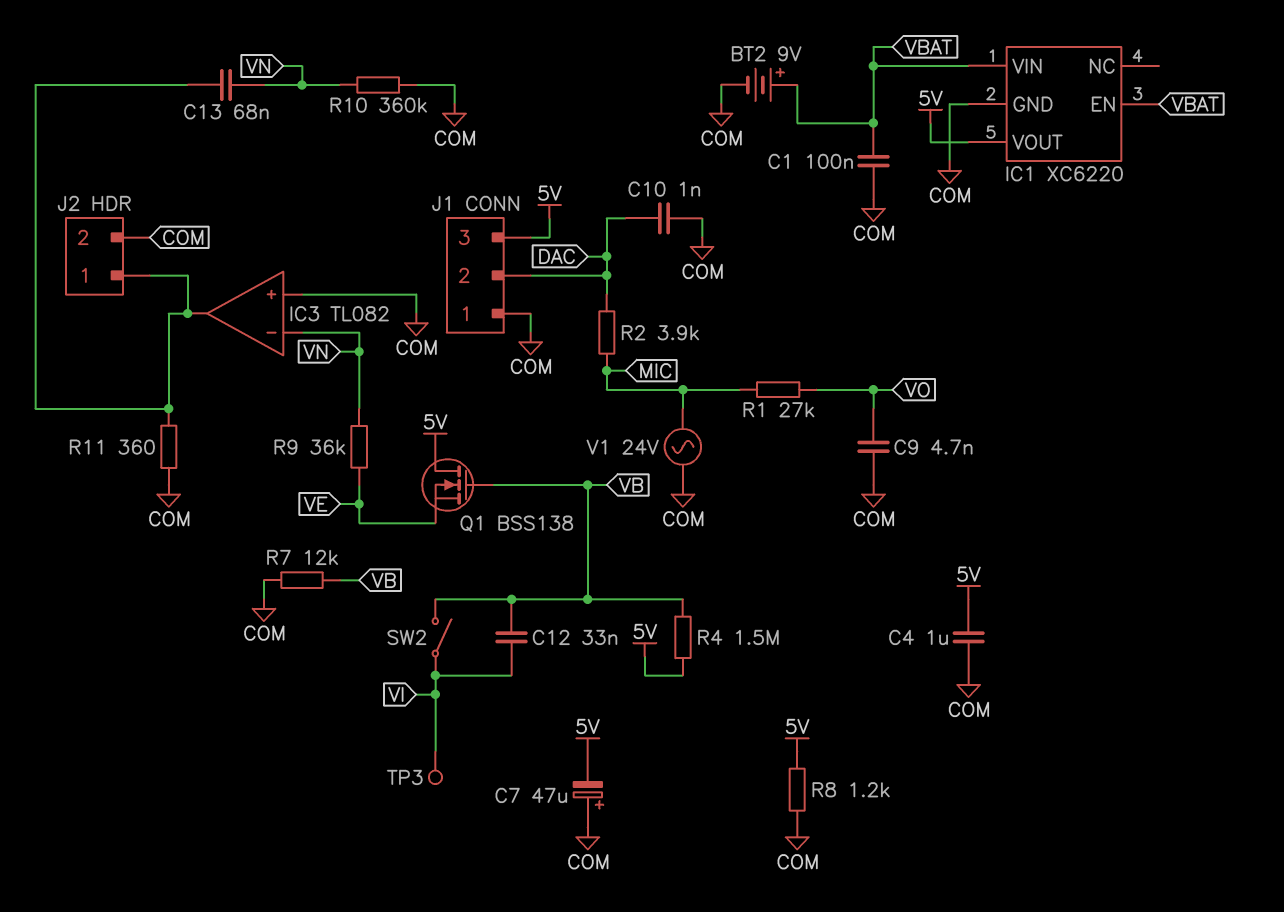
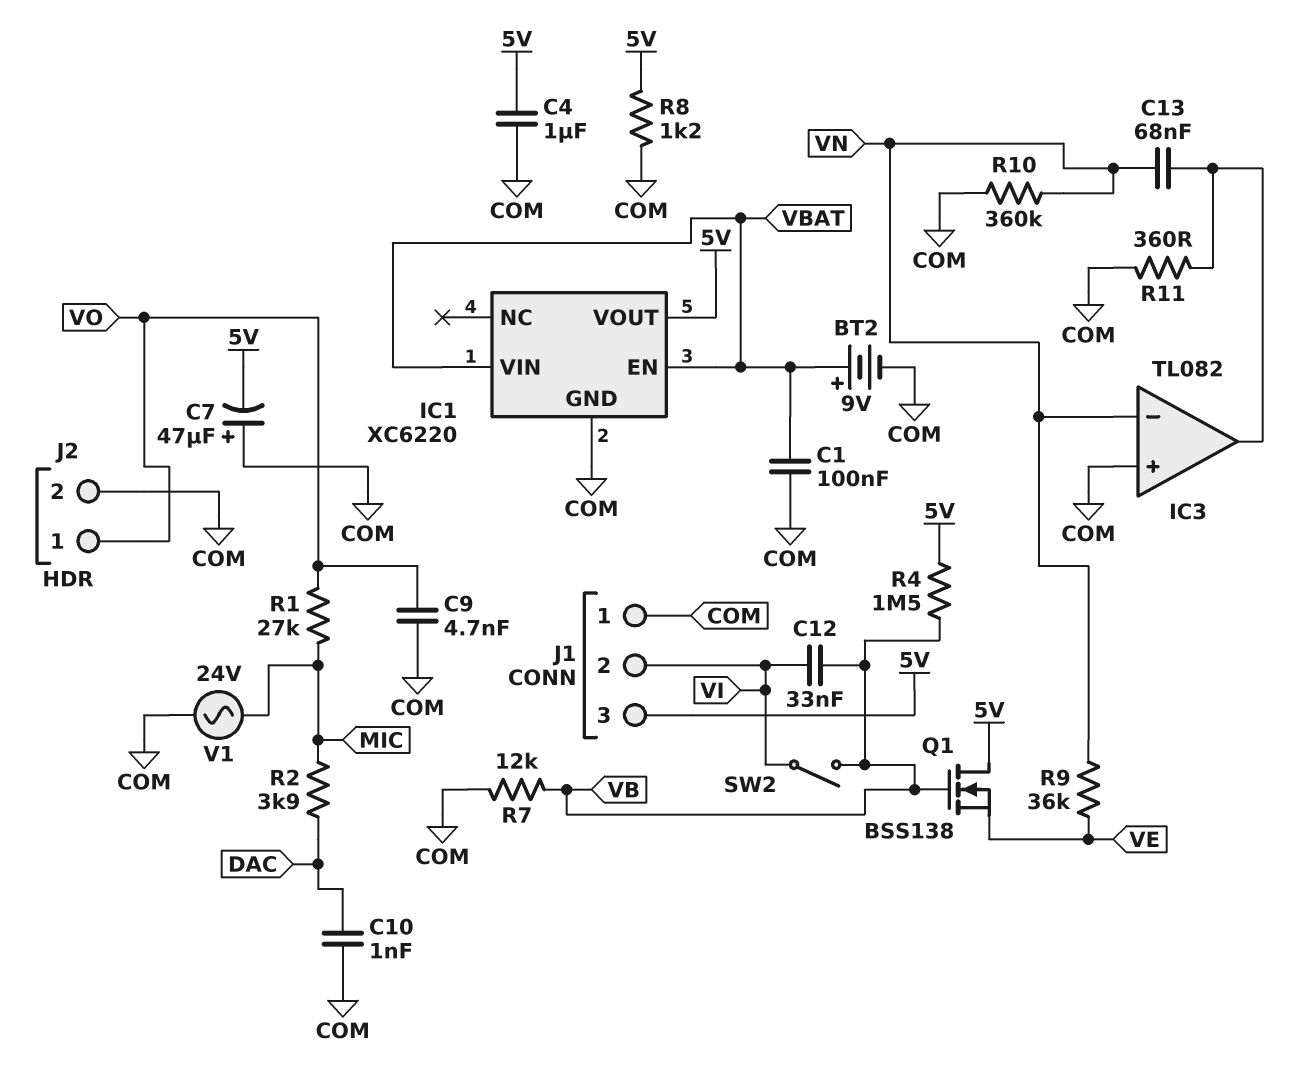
J1 pin 2: DAC -> VI
J2 pin 1: IC3/out -> VO
TP3: test point (VI) -> none

